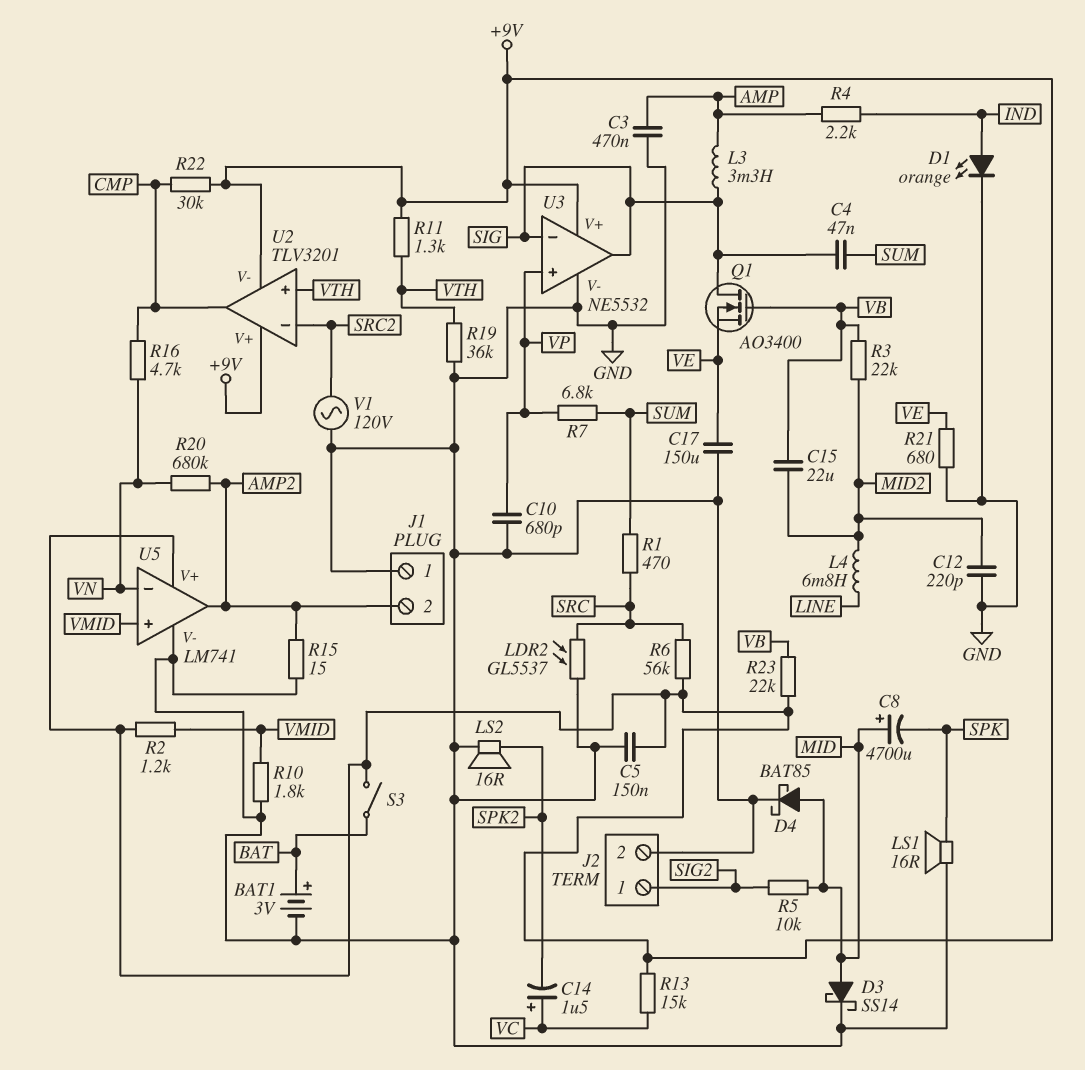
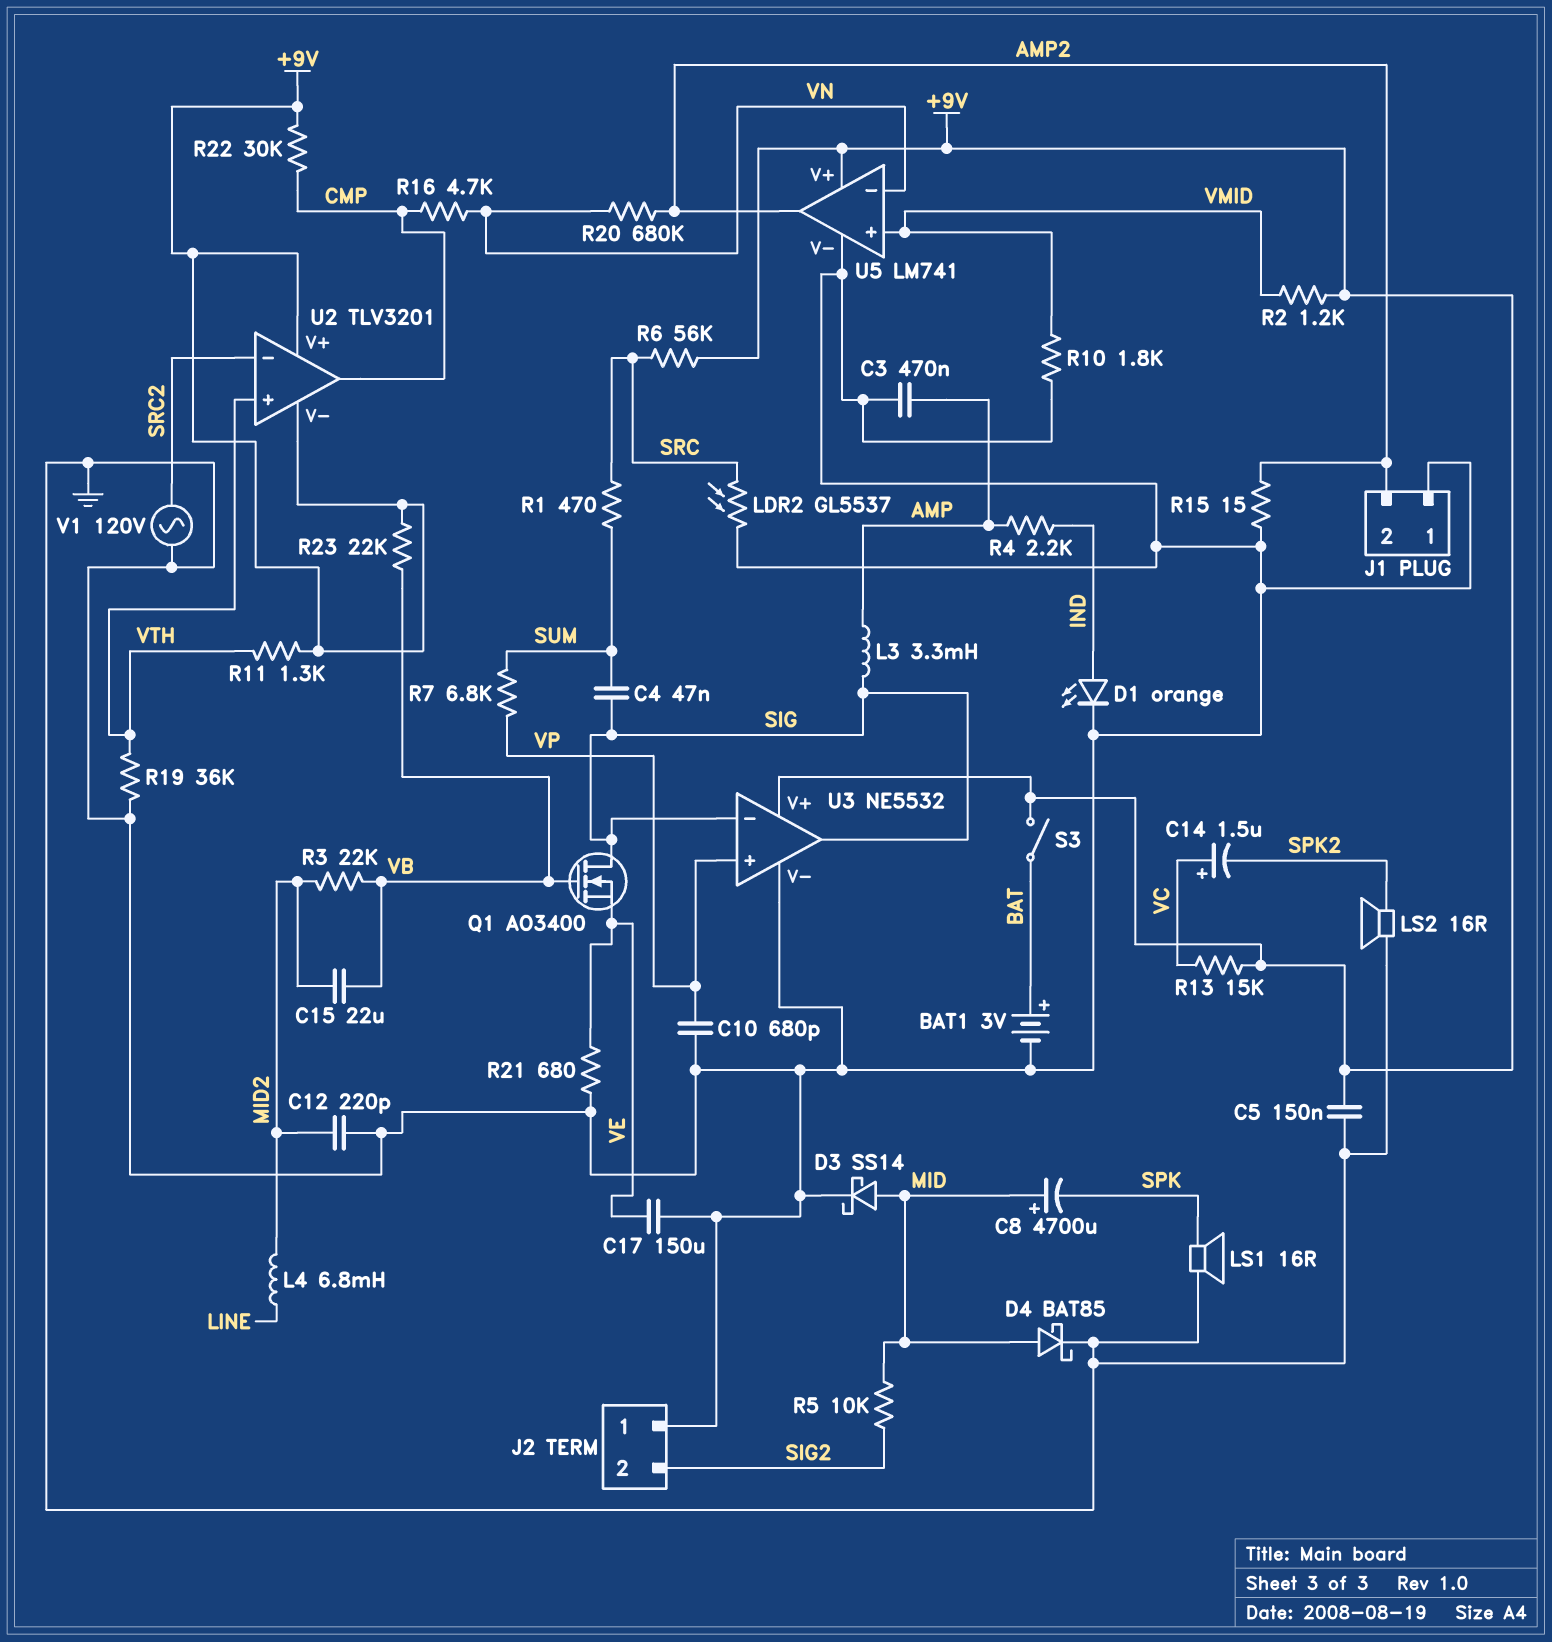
J2 pin 1: SIG2 -> GND
J2 pin 2: GND -> SIG2

